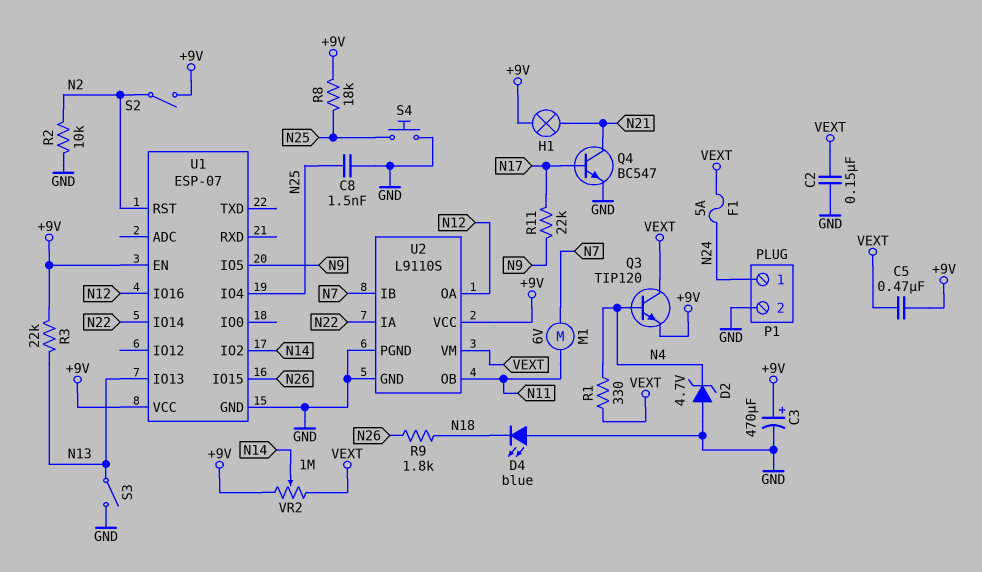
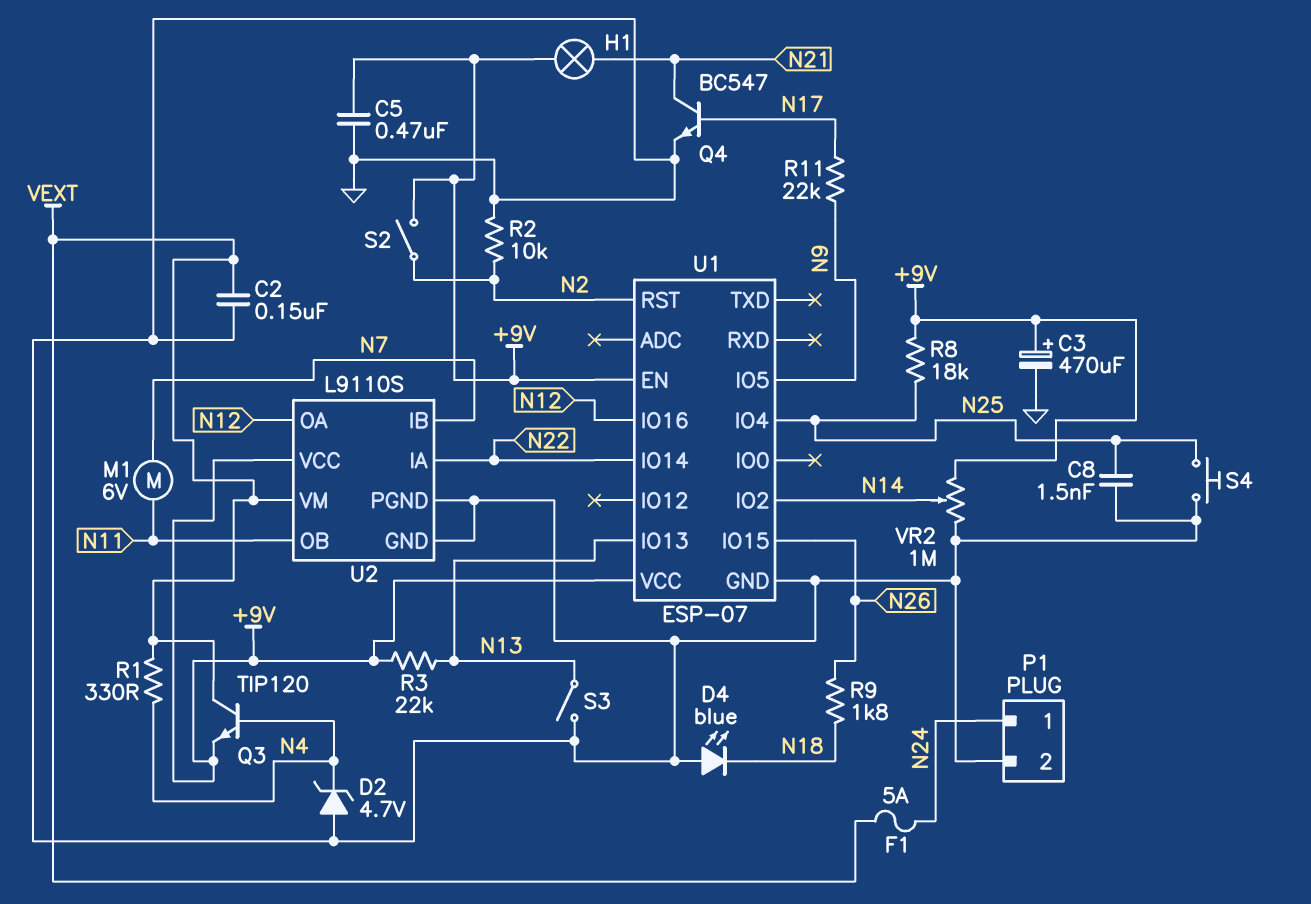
C5: 470nF (+9V, VEXT) -> 470nF (+9V, GND)
VR2: 1M (+9V, VEXT, wiper N14) -> 1M (+9V, GND, wiper N14)

